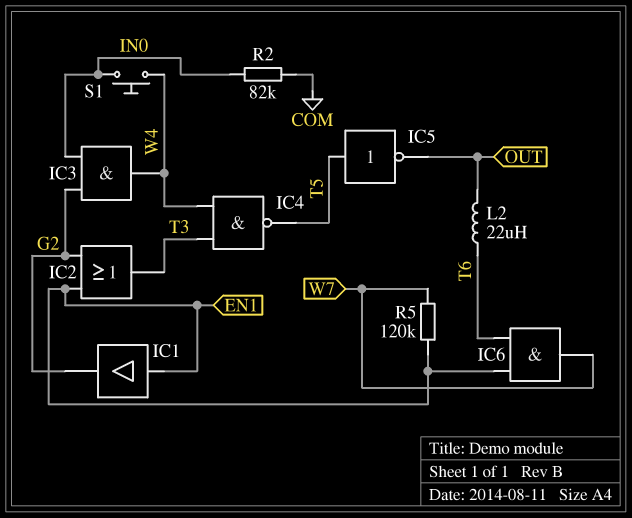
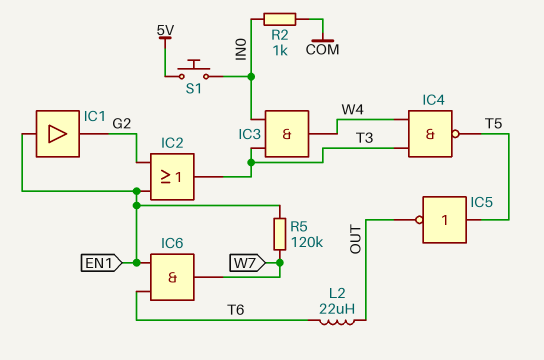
IC3: AND (in G2, in IN0, out W4) -> AND (in IN0, in T3, out W4)
R2: 82k (COM, IN0) -> 1k (COM, IN0)
S1: button (IN0, W4) -> button (5V, IN0)

